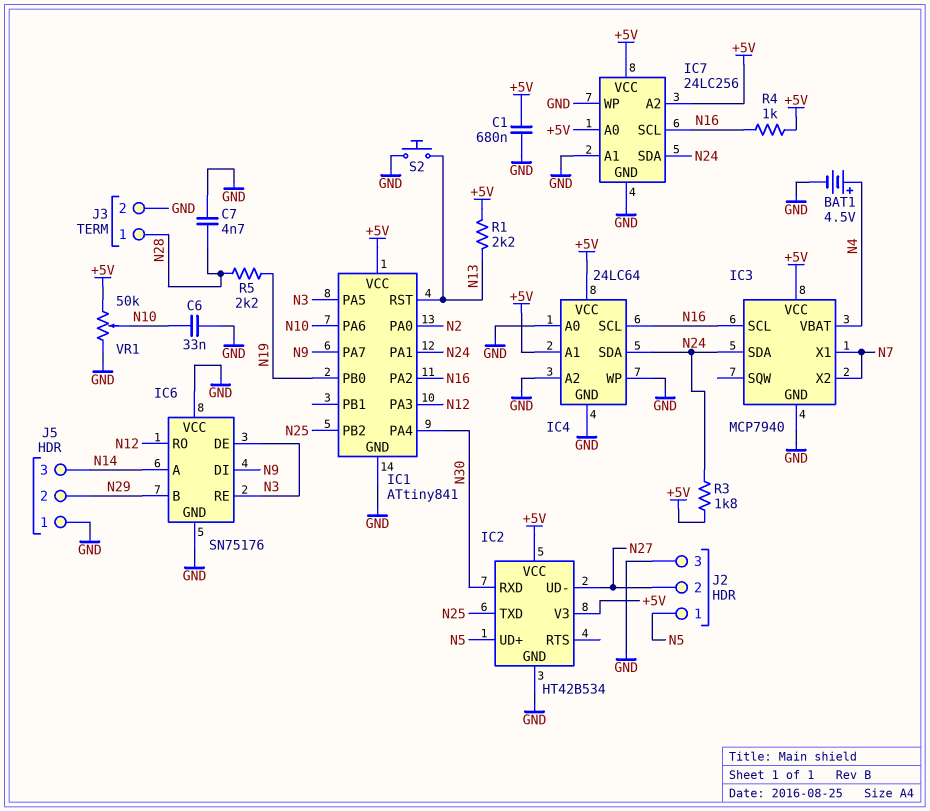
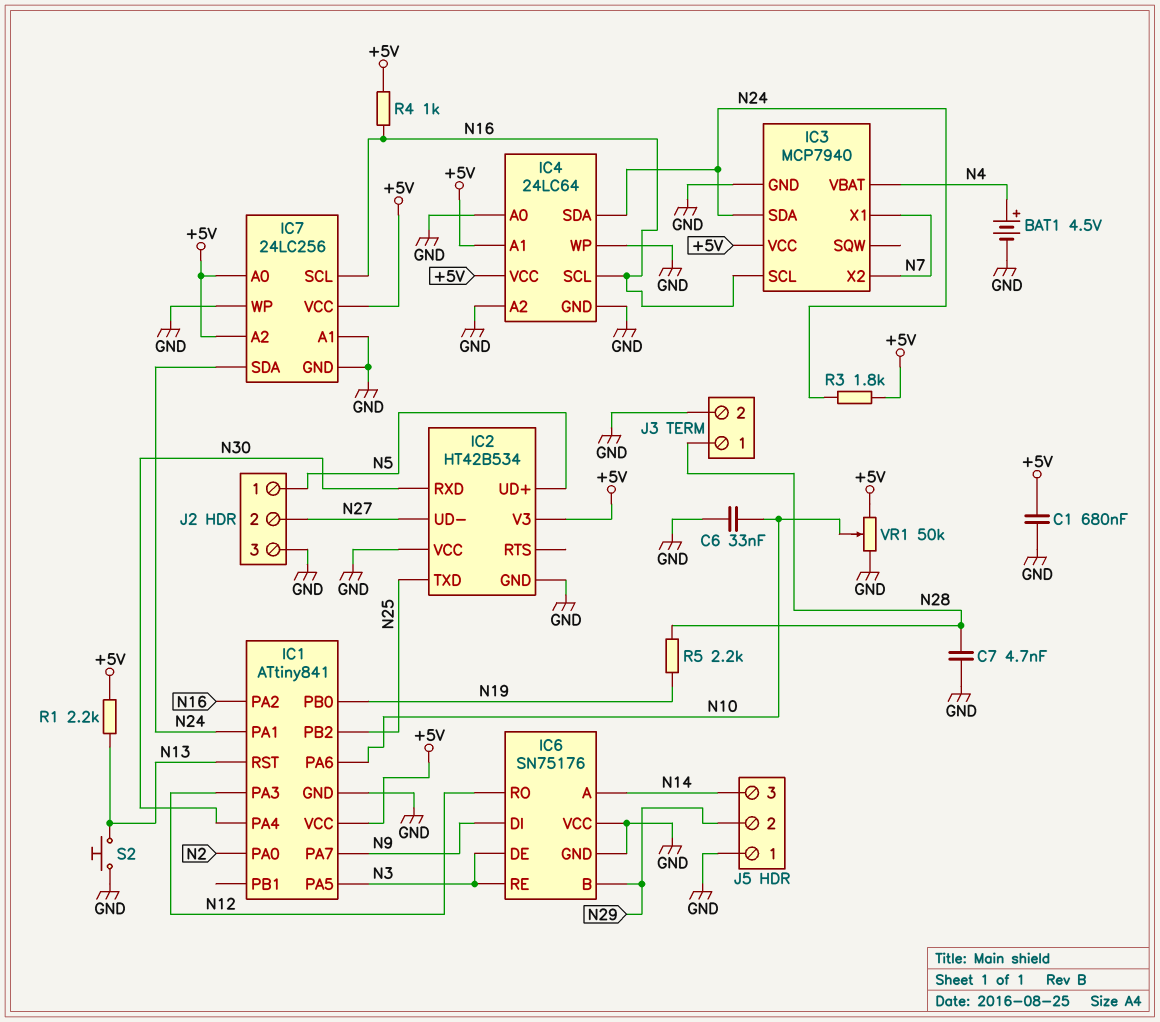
IC2 pin VCC: +5V -> GND

